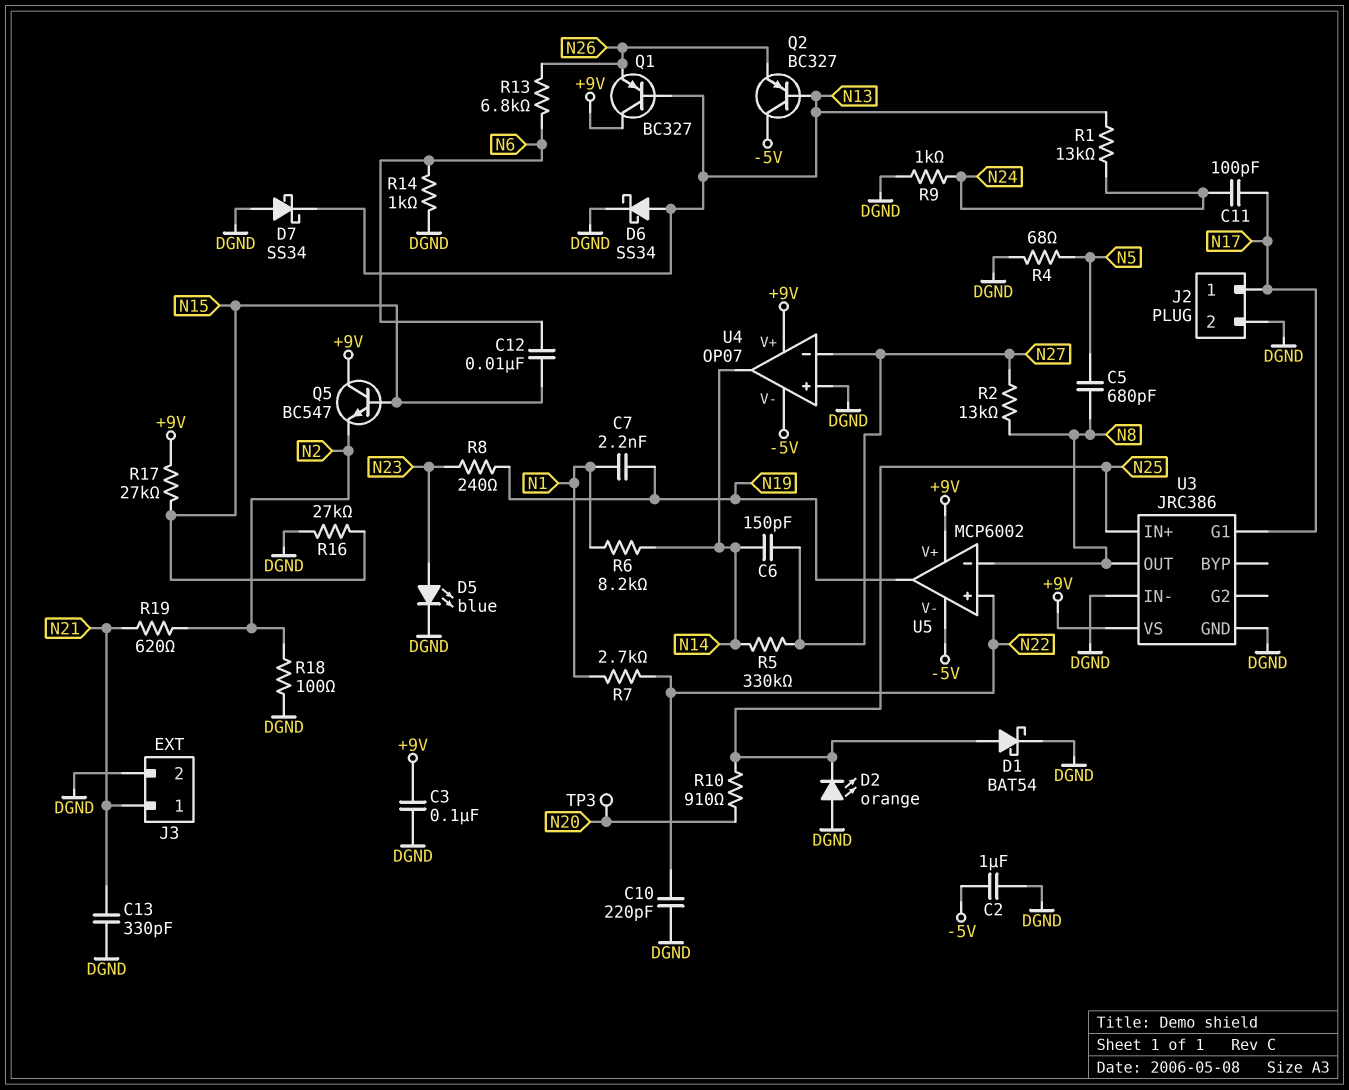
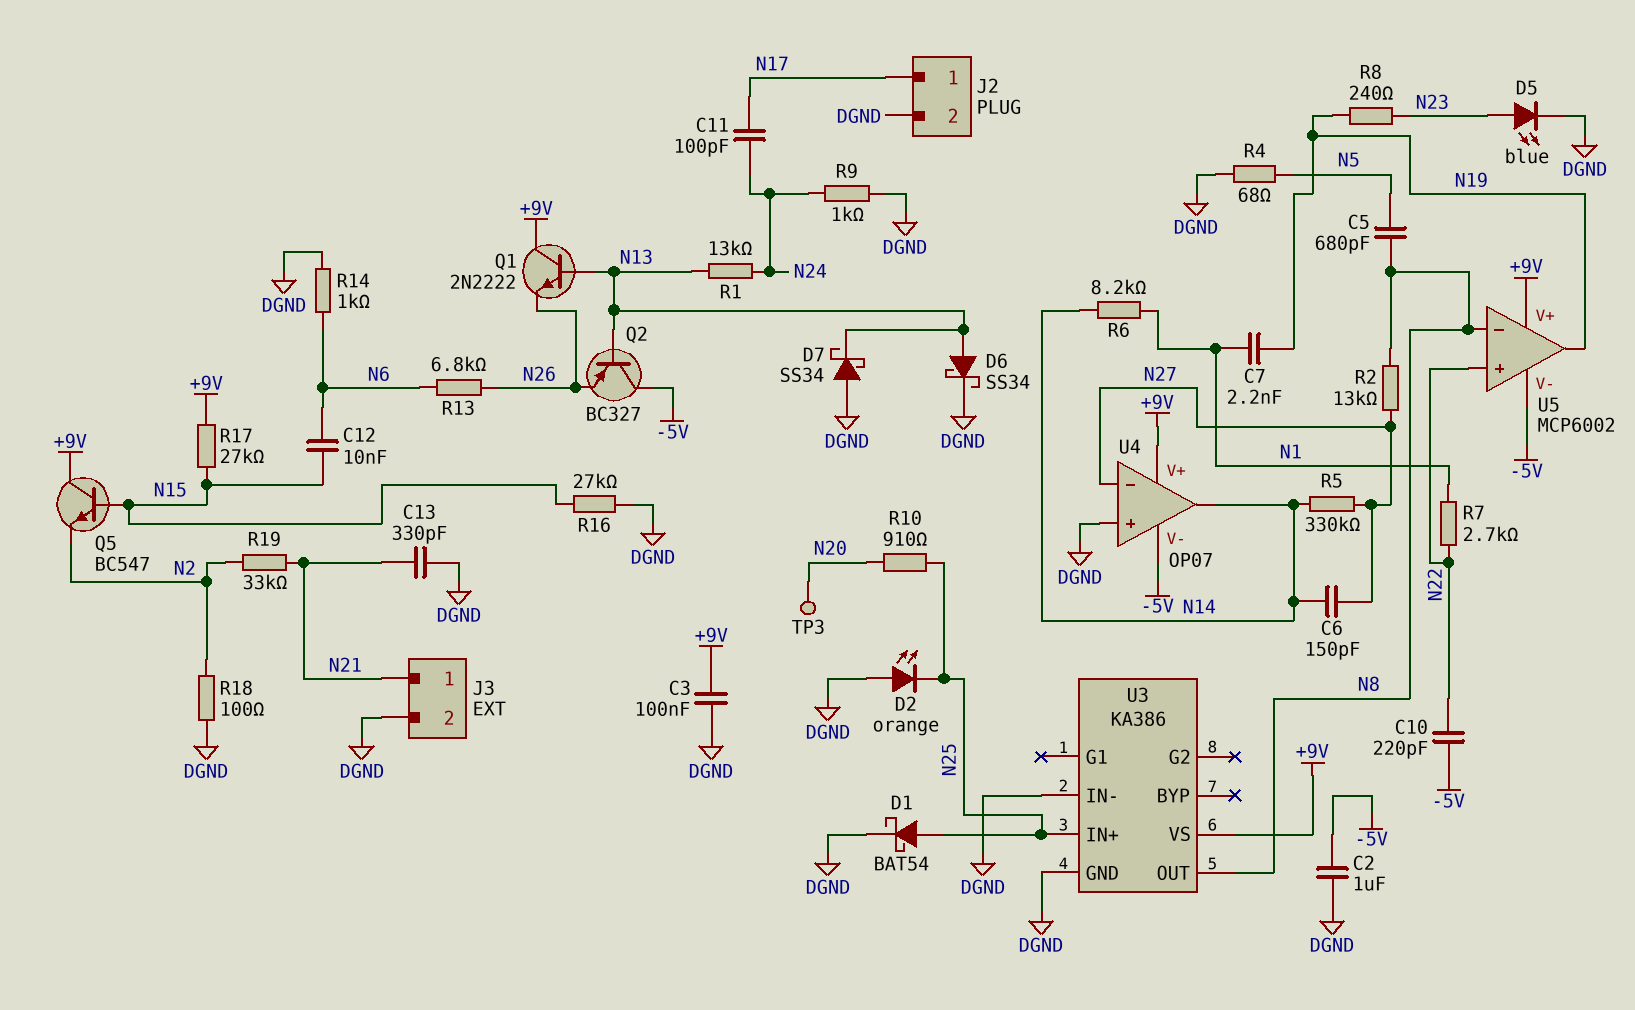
C10: 220pF (DGND, N22) -> 220pF (-5V, N22)
Q1: PNP BC327 (B N13, C +9V, E N26) -> NPN 2N2222 (B N13, C +9V, E N26)
R19: 620 (N2, N21) -> 33k (N2, N21)
U3: JRC386 -> KA386
U3 pin G1: N17 -> none

